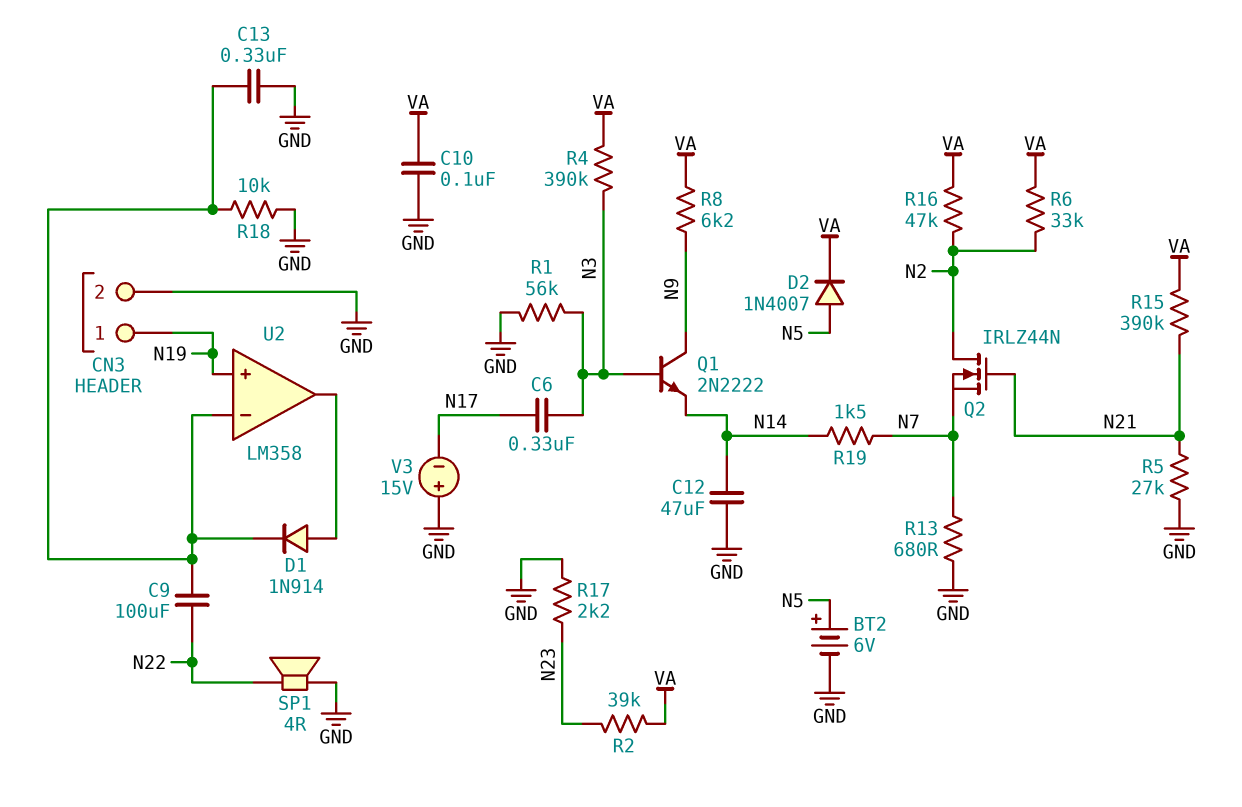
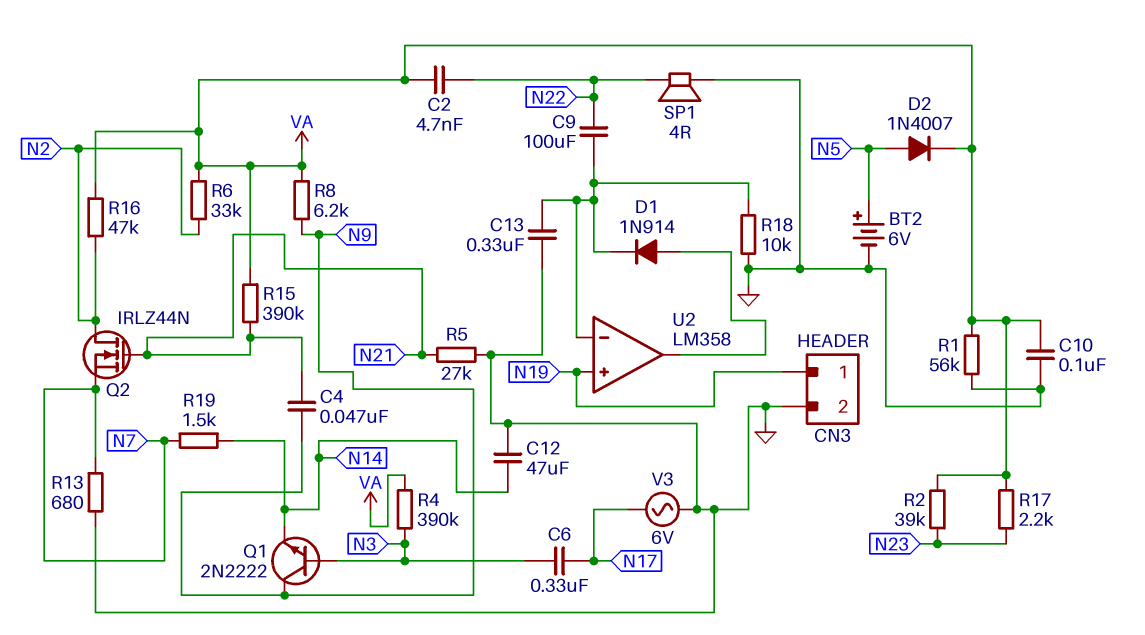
C2: none -> 4.7nF (N22, VA)
C4: none -> 47nF (N9, N21)
R1: 56k (GND, N3) -> 56k (GND, VA)
R17: 2.2k (GND, N23) -> 2.2k (N23, VA)
V3: 15V (plus GND, minus N17) -> AC 6V (GND, N17)

